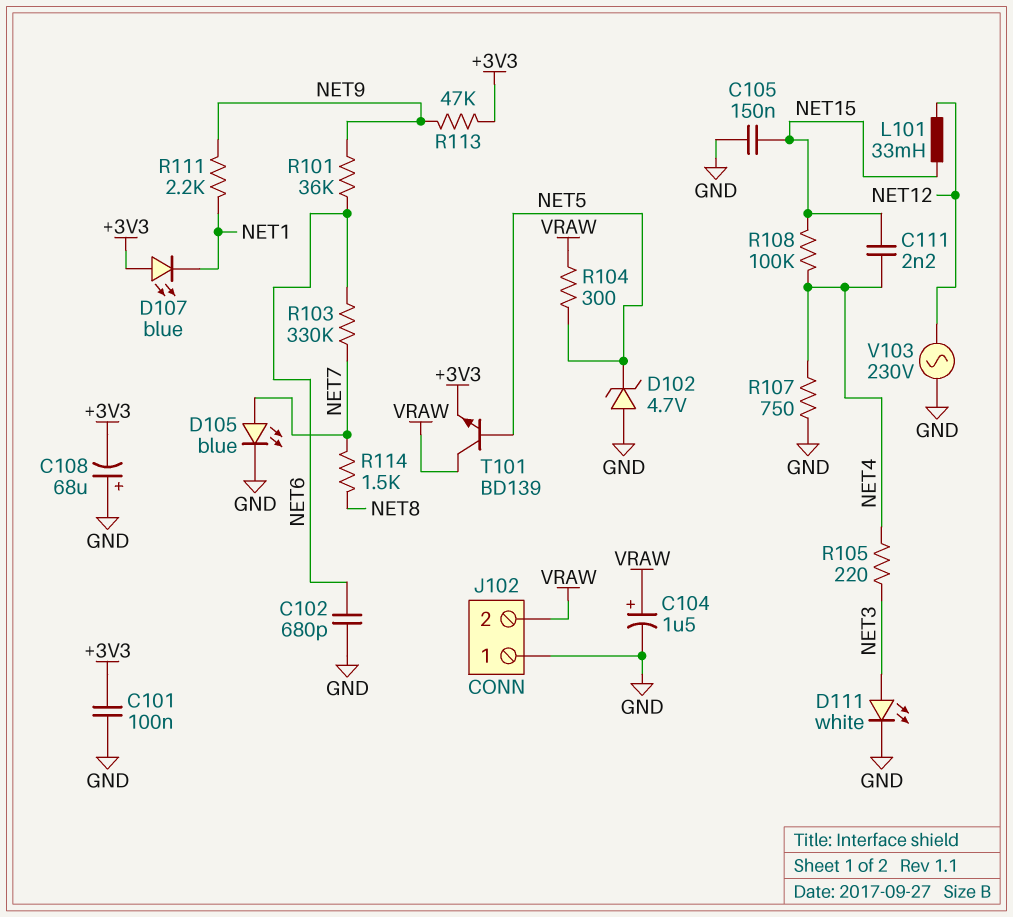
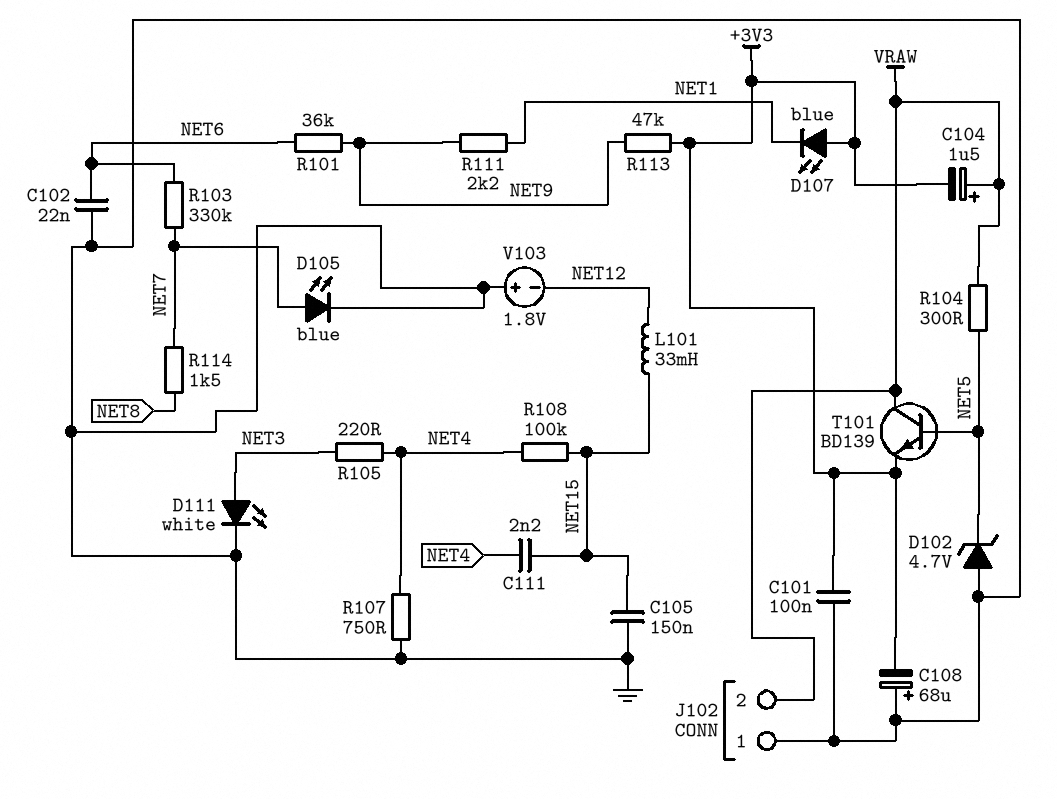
C102: 680pF (GND, NET6) -> 22nF (GND, NET6)
C104: 1.5uF (plus VRAW, minus GND) -> 1.5uF (plus VRAW, minus +3V3)
V103: AC 230V (GND, NET12) -> 1.8V (plus GND, minus NET12)

